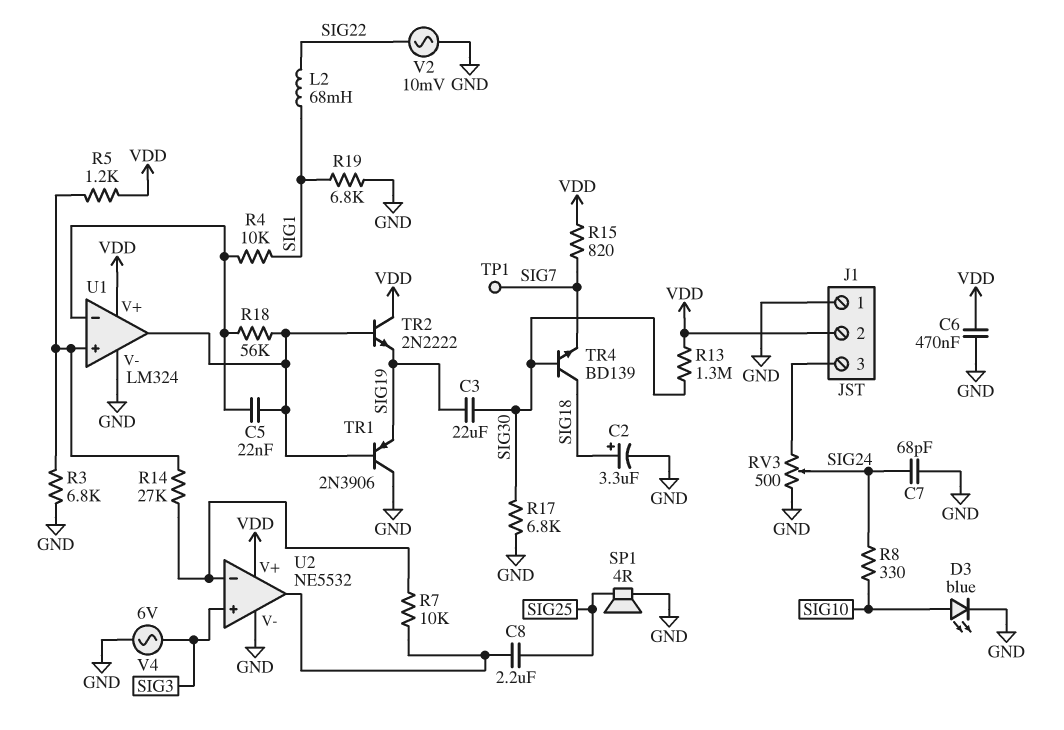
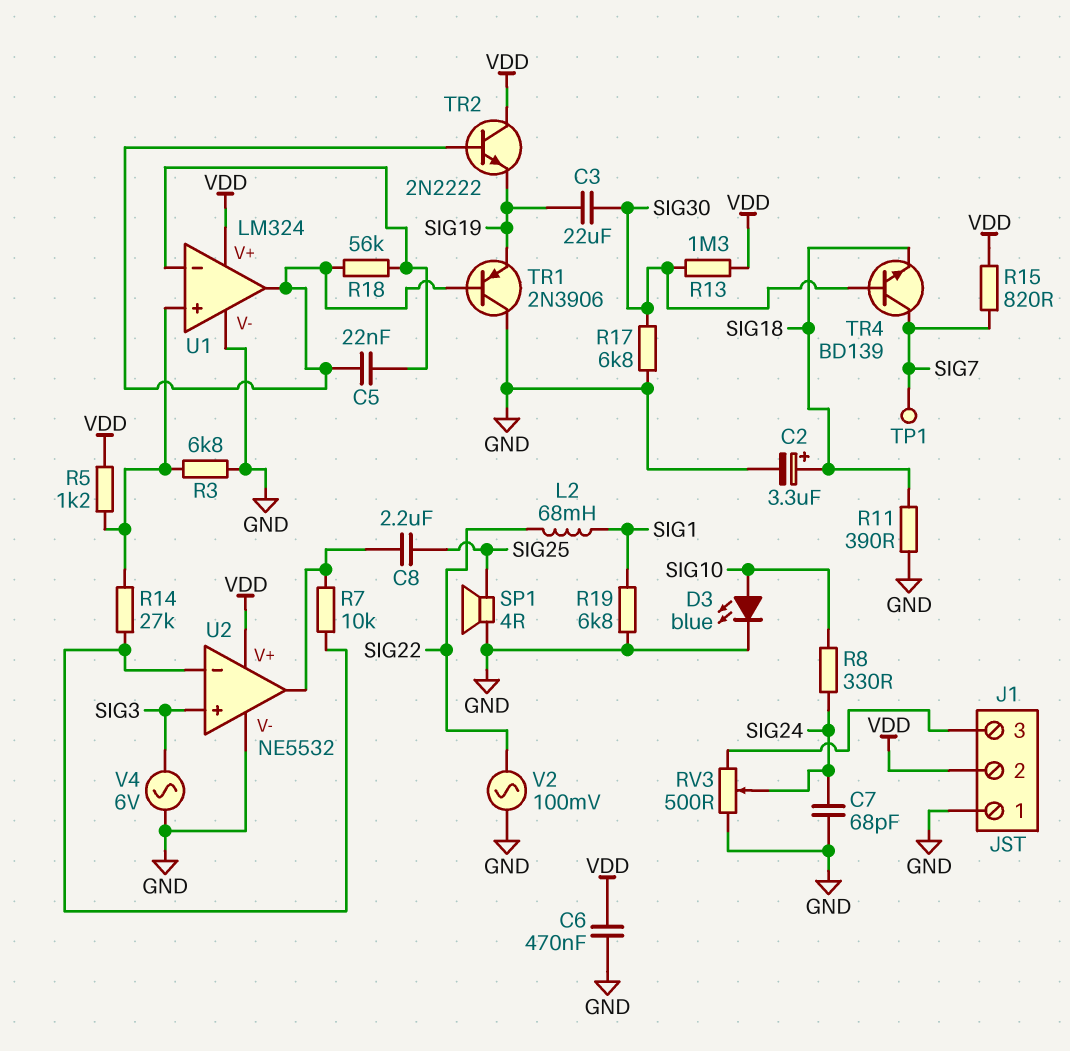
R4: 10k (SIG1, U1/in-) -> none
R11: none -> 390 (GND, SIG18)
TR4: NPN BD139 (B SIG30, C SIG18, E SIG7) -> NPN BD139 (B SIG30, C SIG7, E SIG18)
V2: AC 10mV (GND, SIG22) -> AC 100mV (GND, SIG22)

